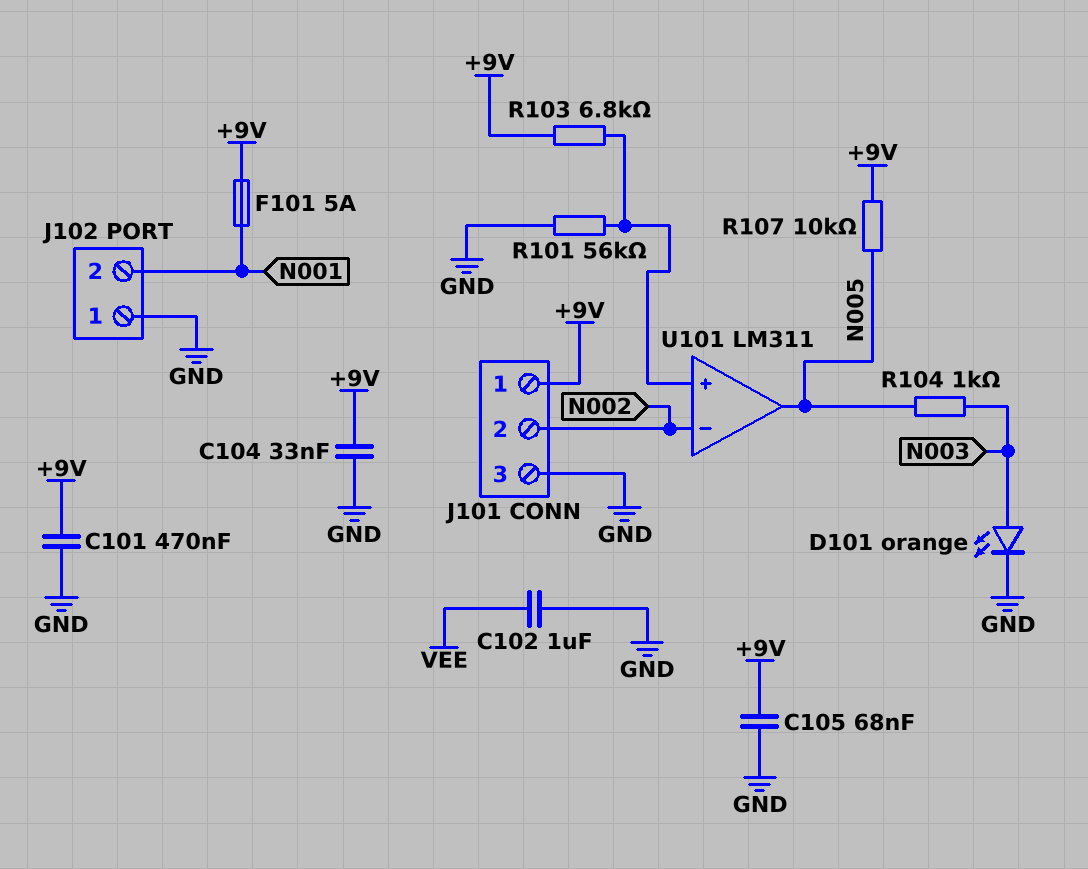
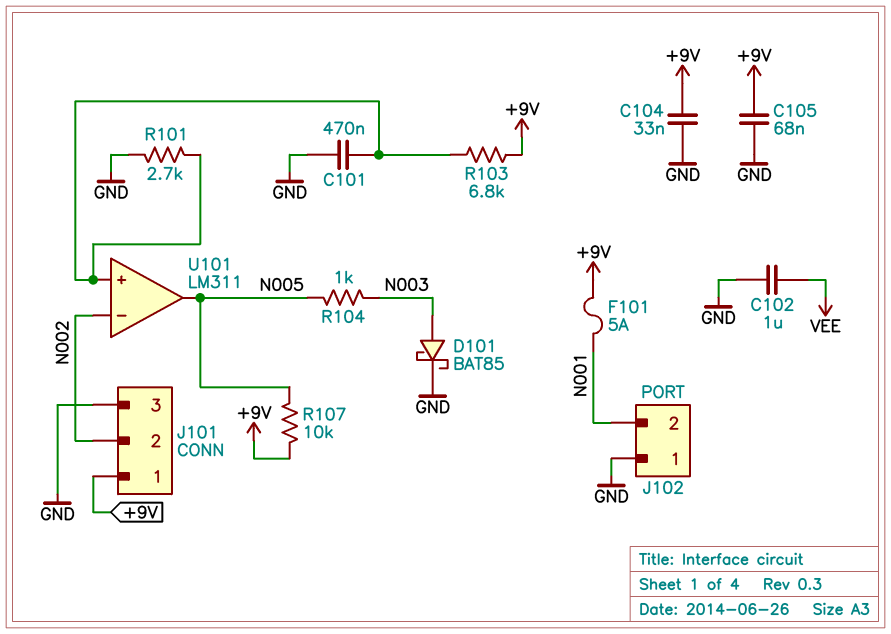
C101: 470nF (+9V, GND) -> 470nF (GND, U101/in+)
D101: LED orange (A N003, K GND) -> schottky BAT85 (A N003, K GND)
R101: 56k (GND, U101/in+) -> 2.7k (GND, U101/in+)

